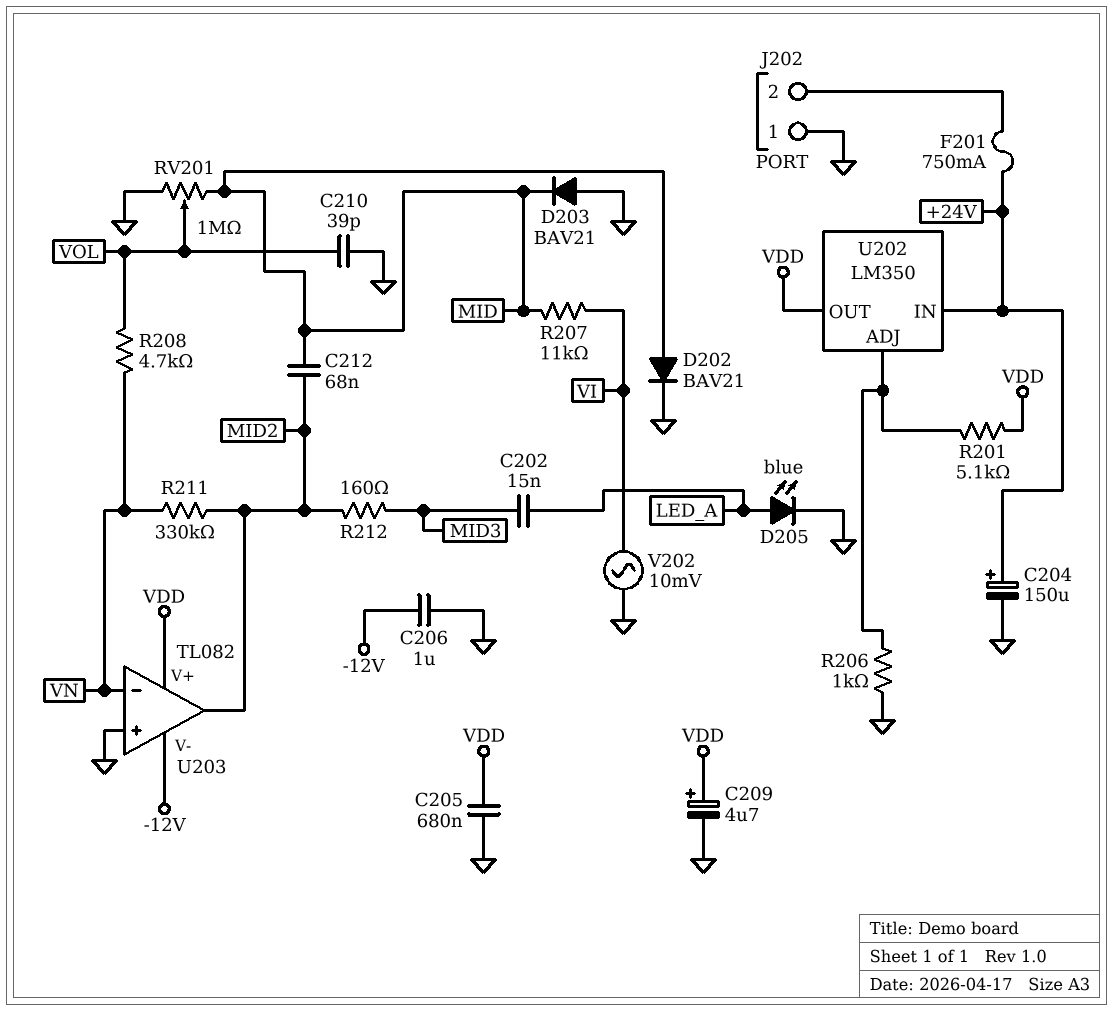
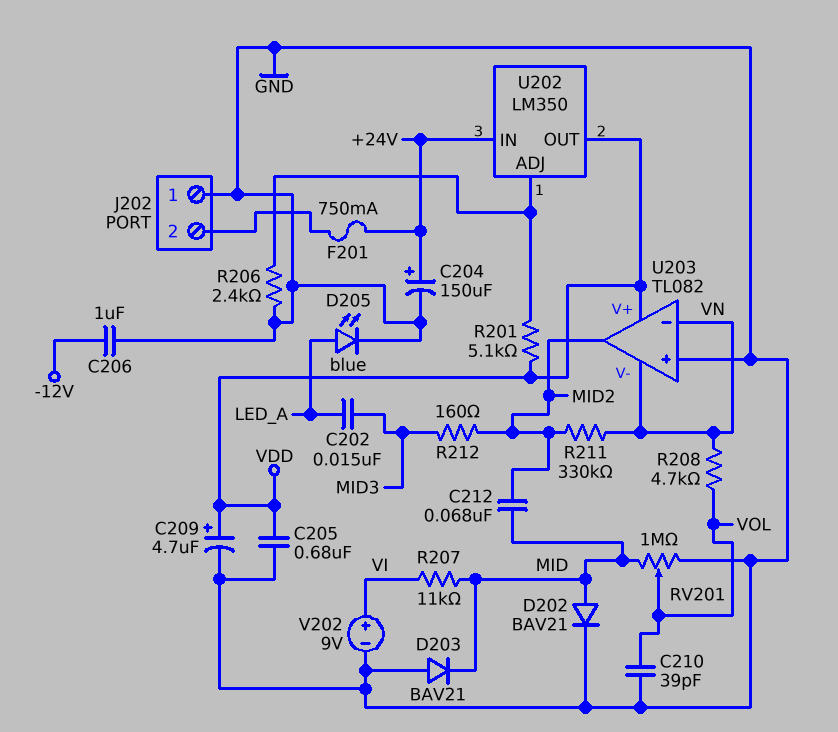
R206: 1k (GND, U202/ADJ) -> 2.4k (GND, U202/ADJ)
U203 pin V-: -12V -> VN
V202: AC 10mV (GND, VI) -> 9V (plus VI, minus GND)

